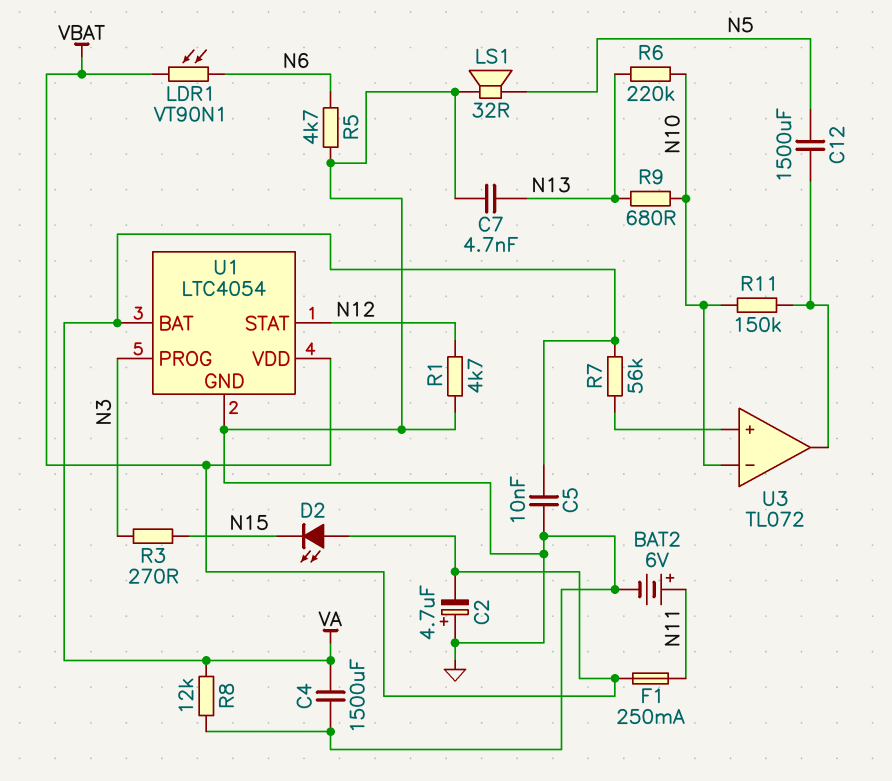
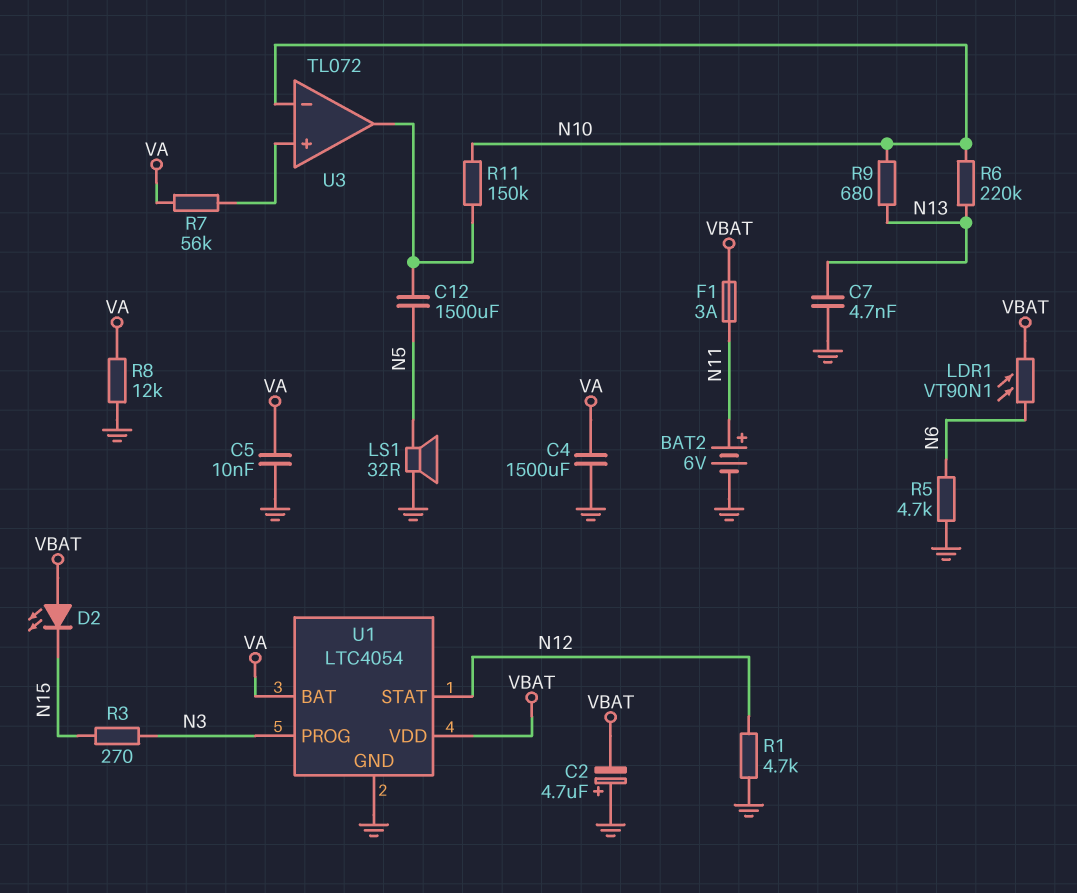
F1: 250mA (N11, VBAT) -> 3A (N11, VBAT)

